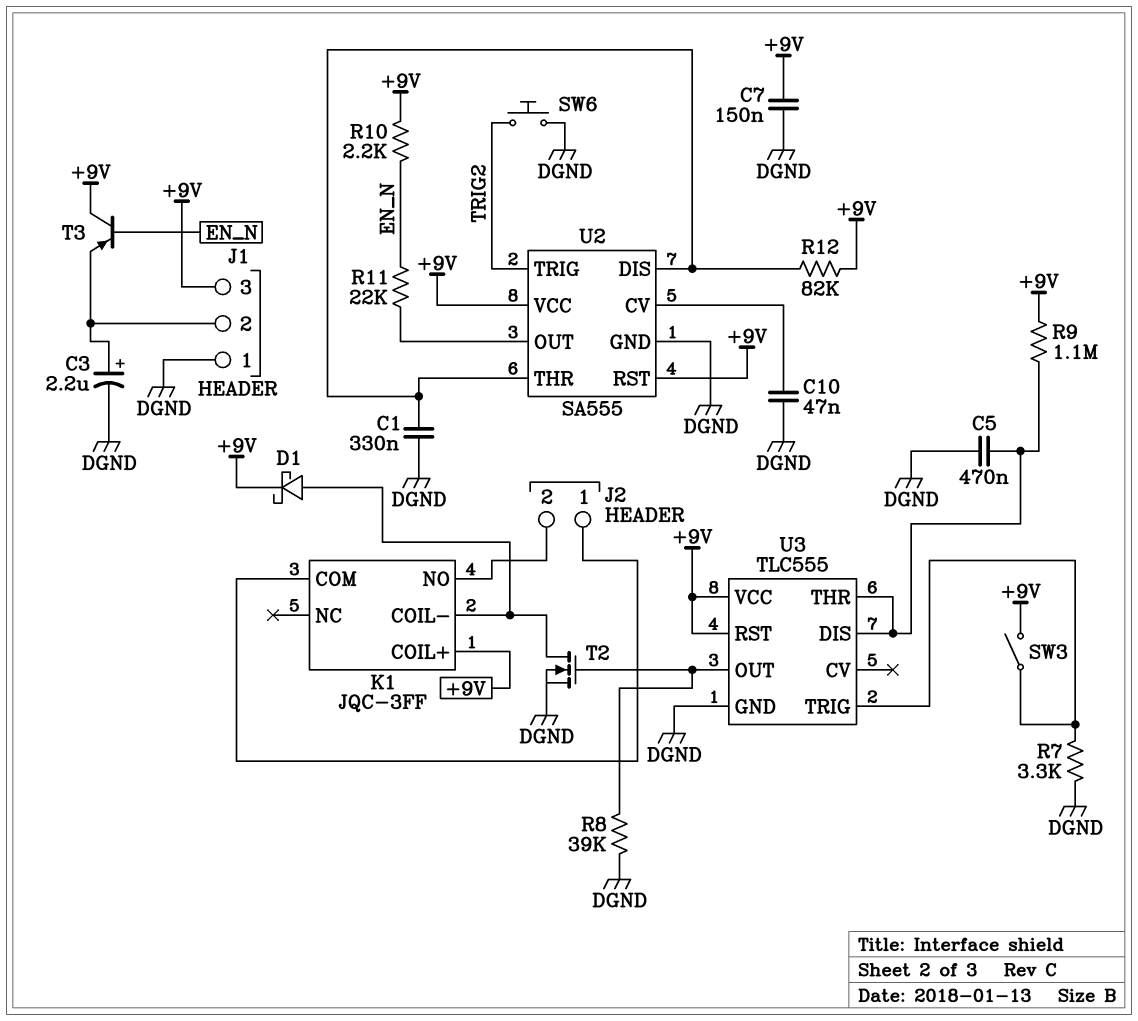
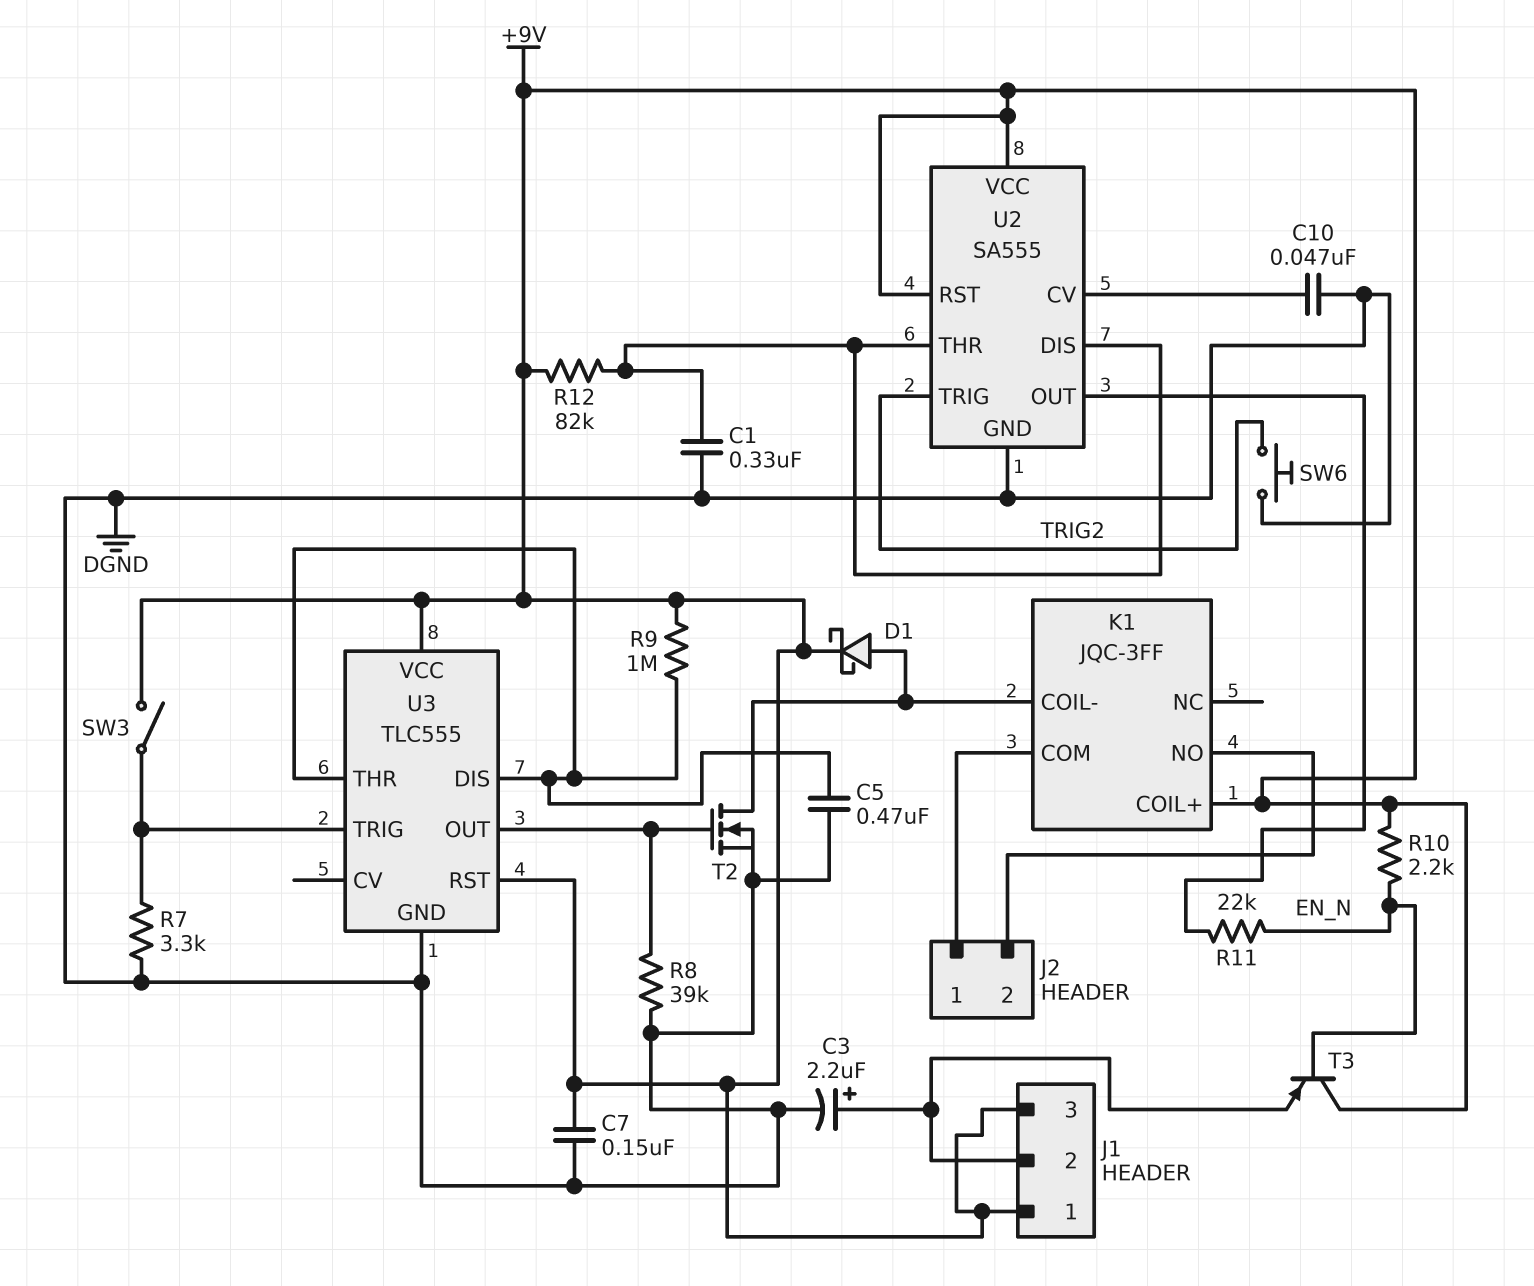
J1 pin 1: DGND -> +9V
R9: 1.1M (+9V, U3/DIS) -> 1M (+9V, U3/DIS)

